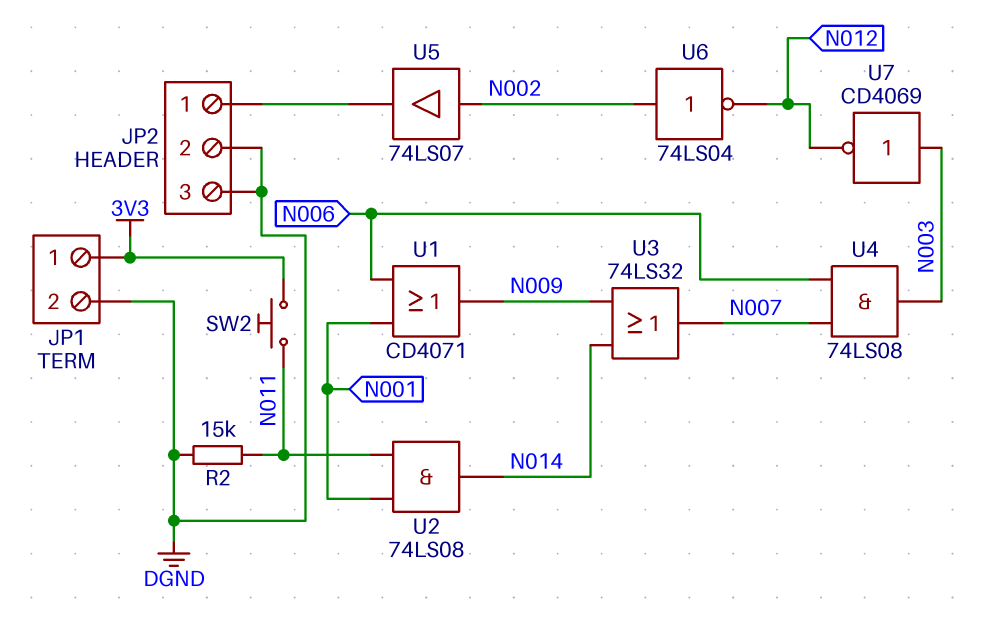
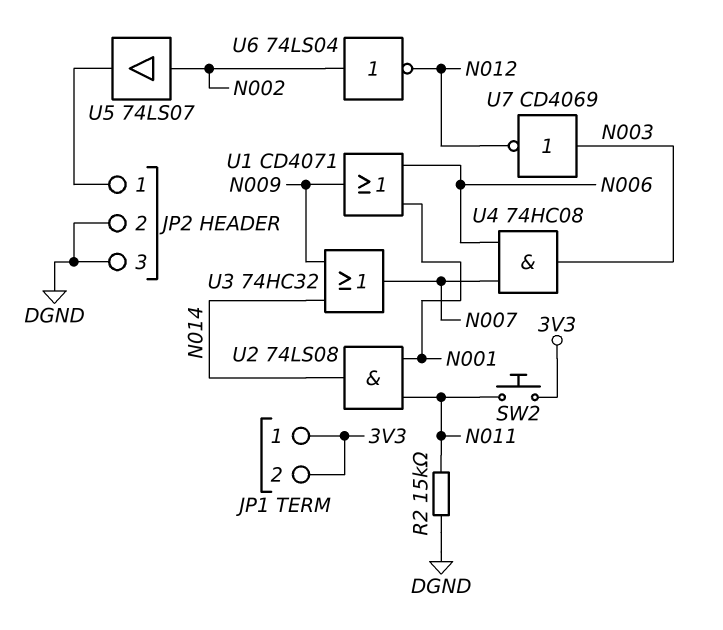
JP1 pin 2: DGND -> 3V3
U3: OR 74LS32 (in N009, in N014, out N007) -> OR 74HC32 (in N009, in N014, out N007)
U4: AND 74LS08 (in N006, in N007, out N003) -> AND 74HC08 (in N006, in N007, out N003)

